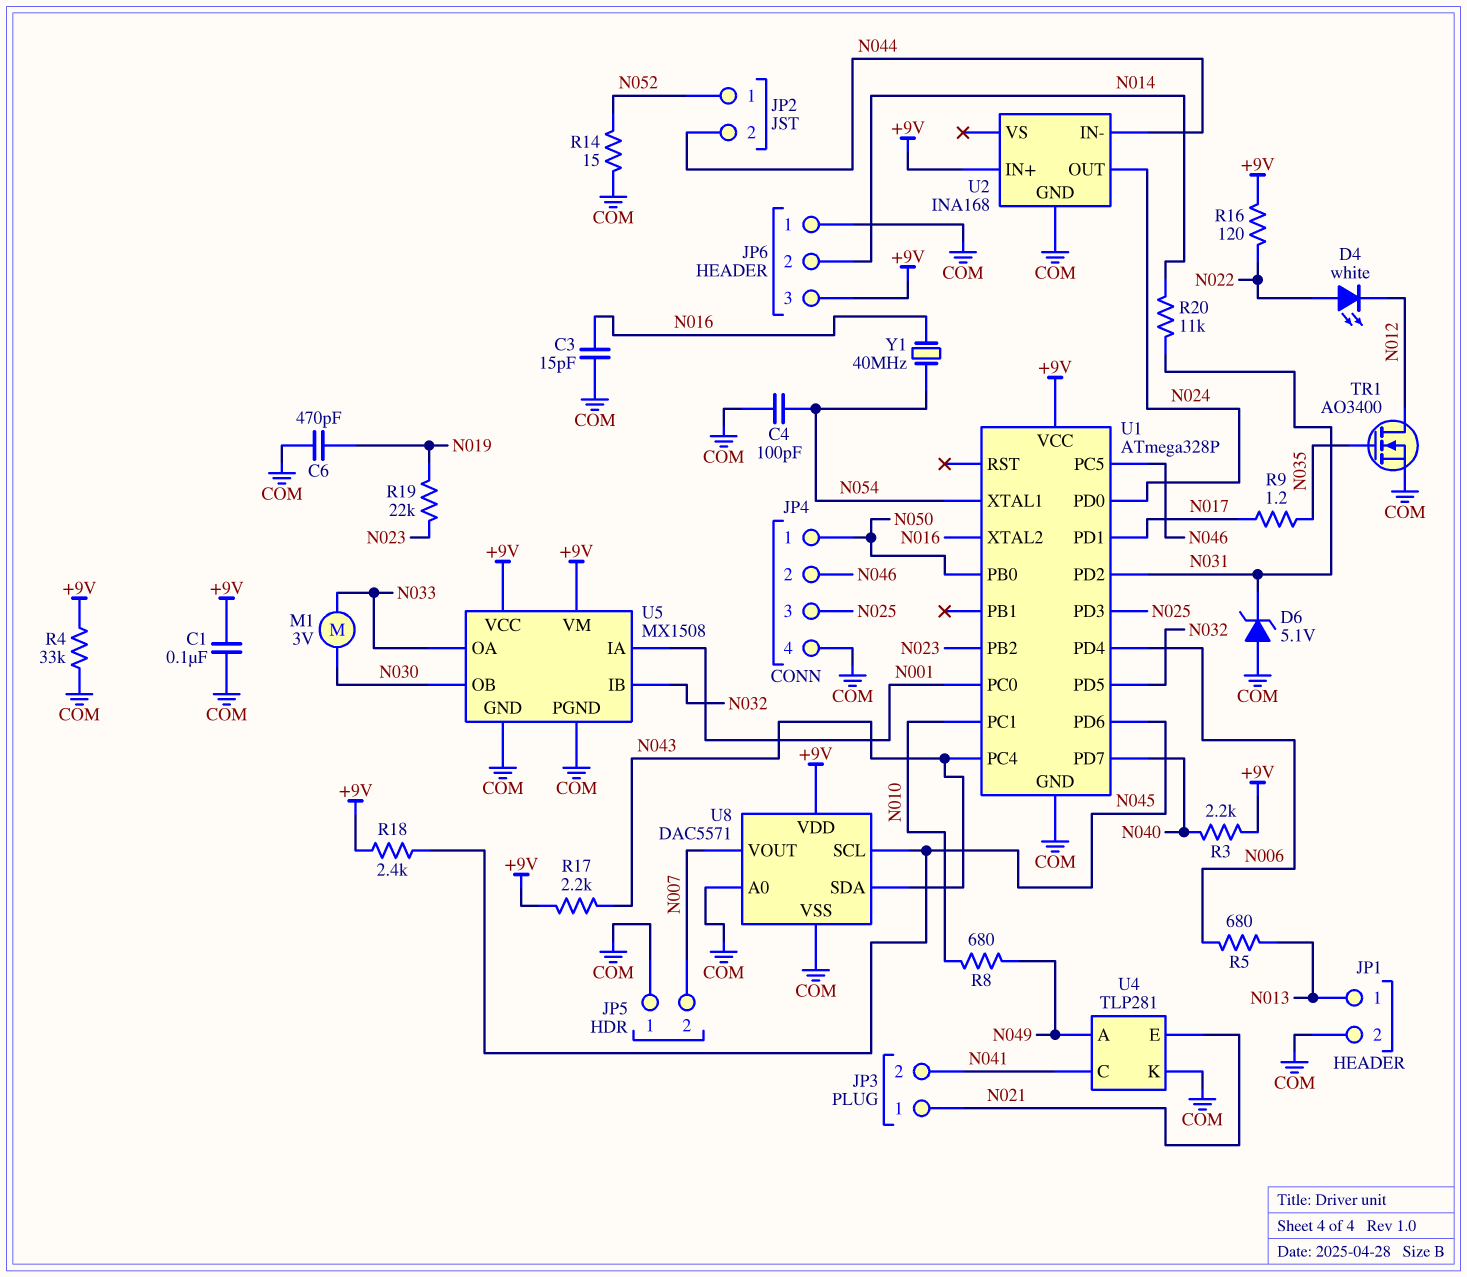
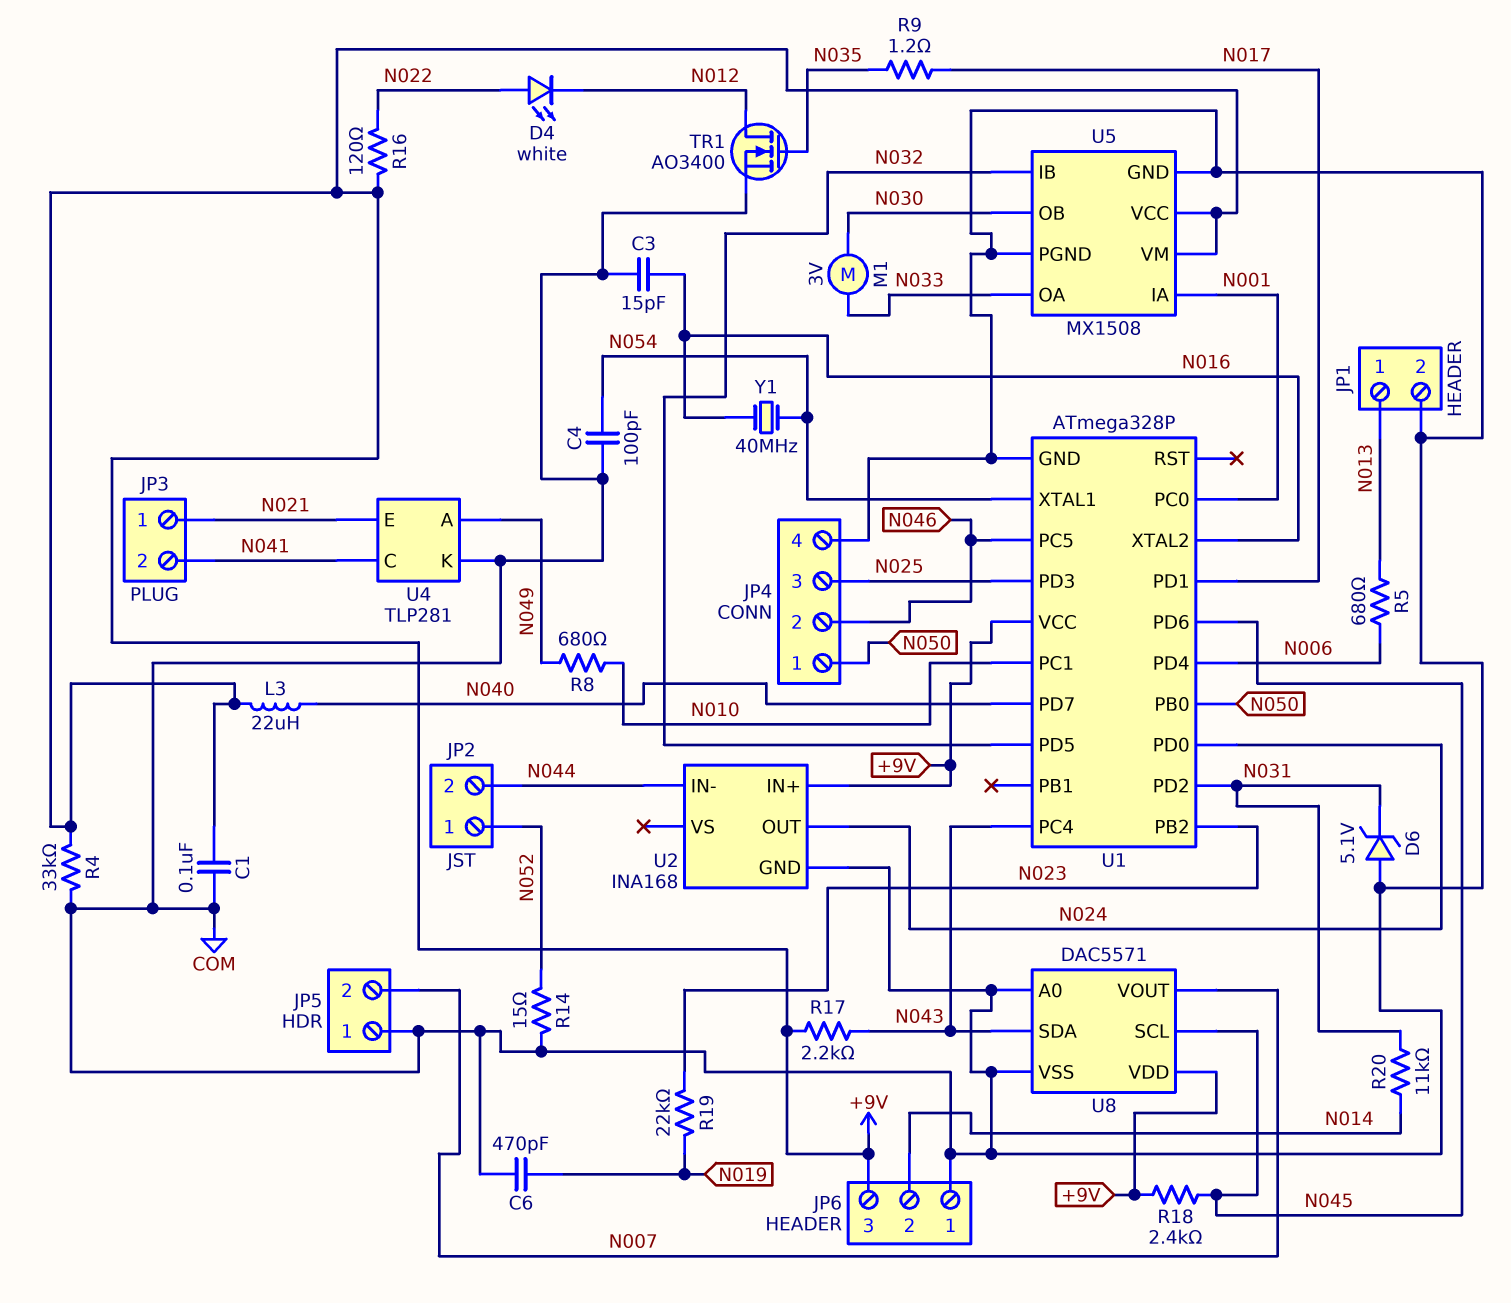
L3: none -> 22uH (+9V, N040)
R3: 2.2k (+9V, N040) -> none

